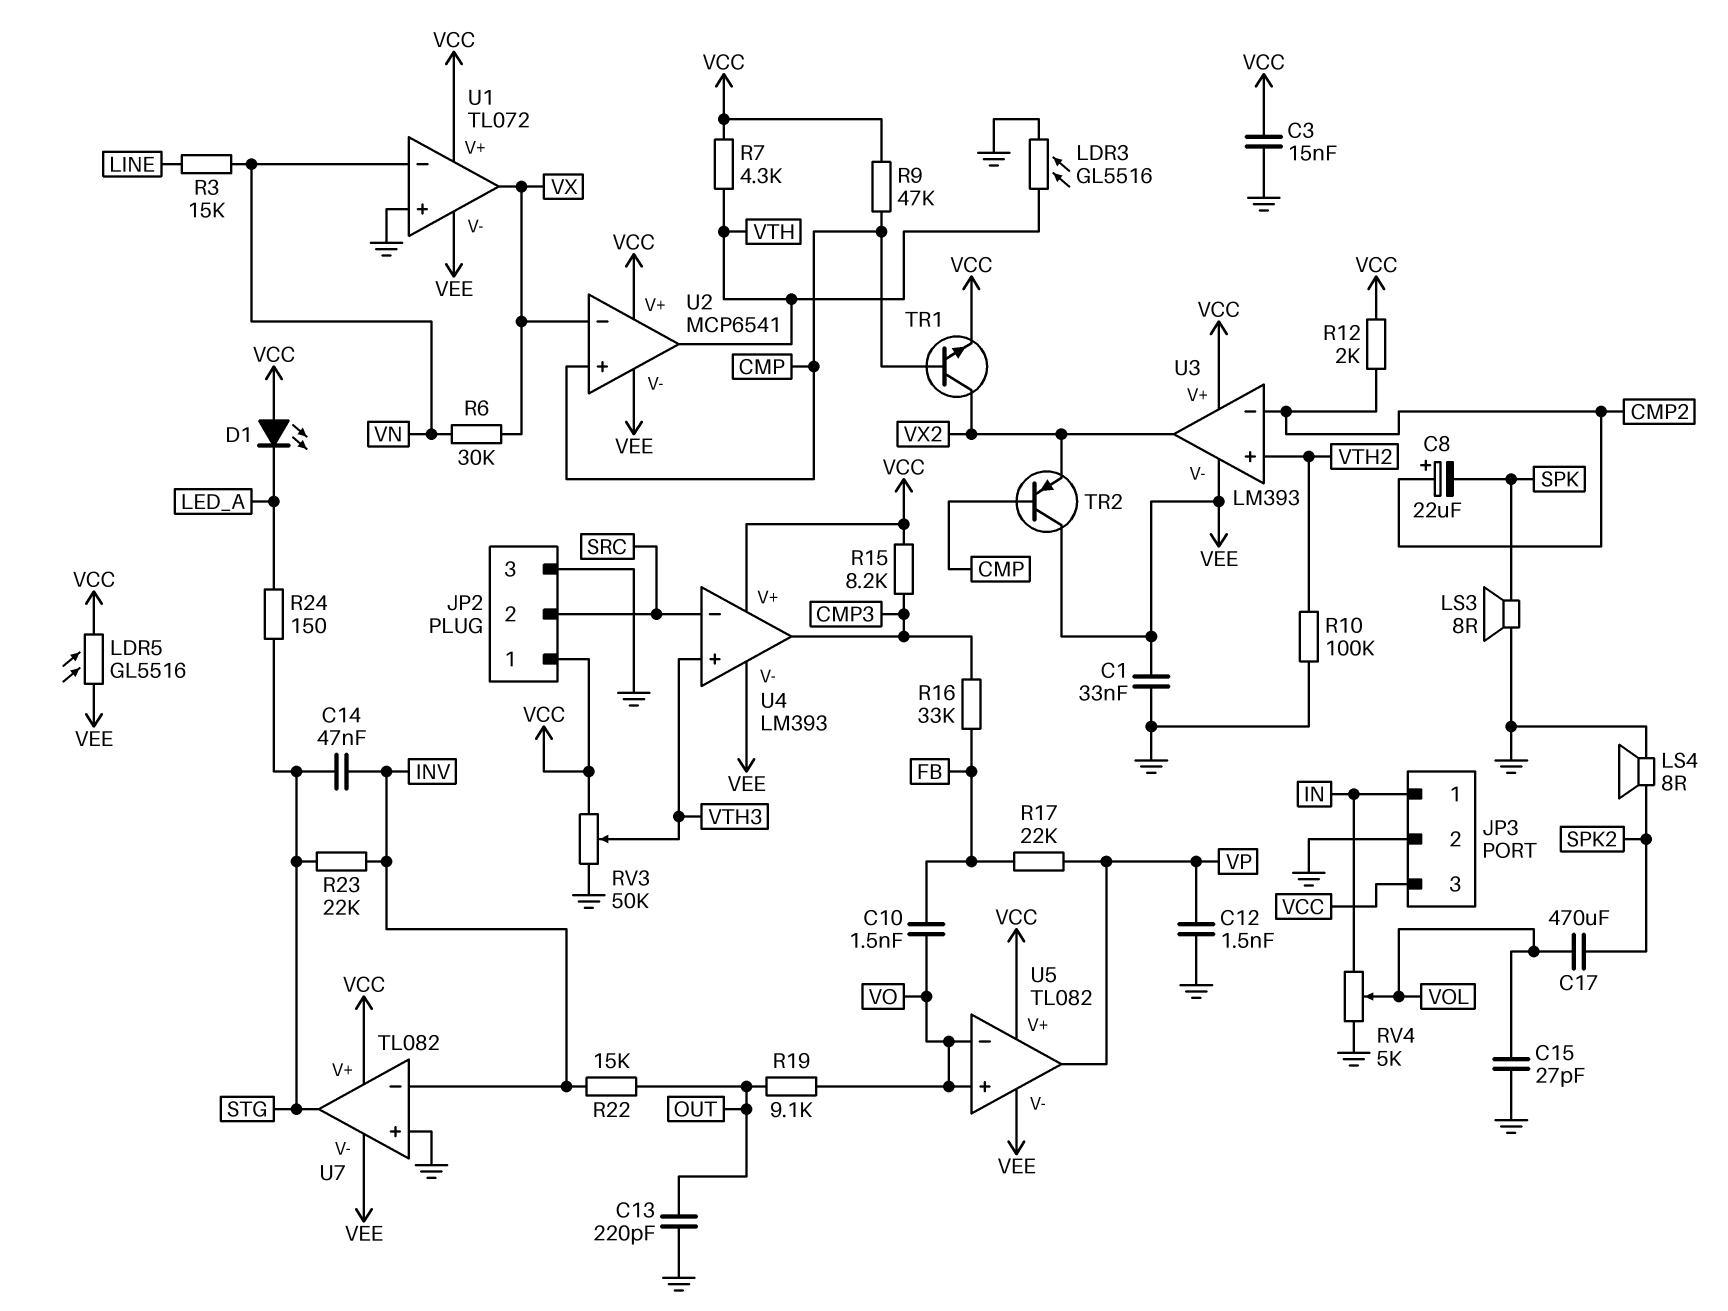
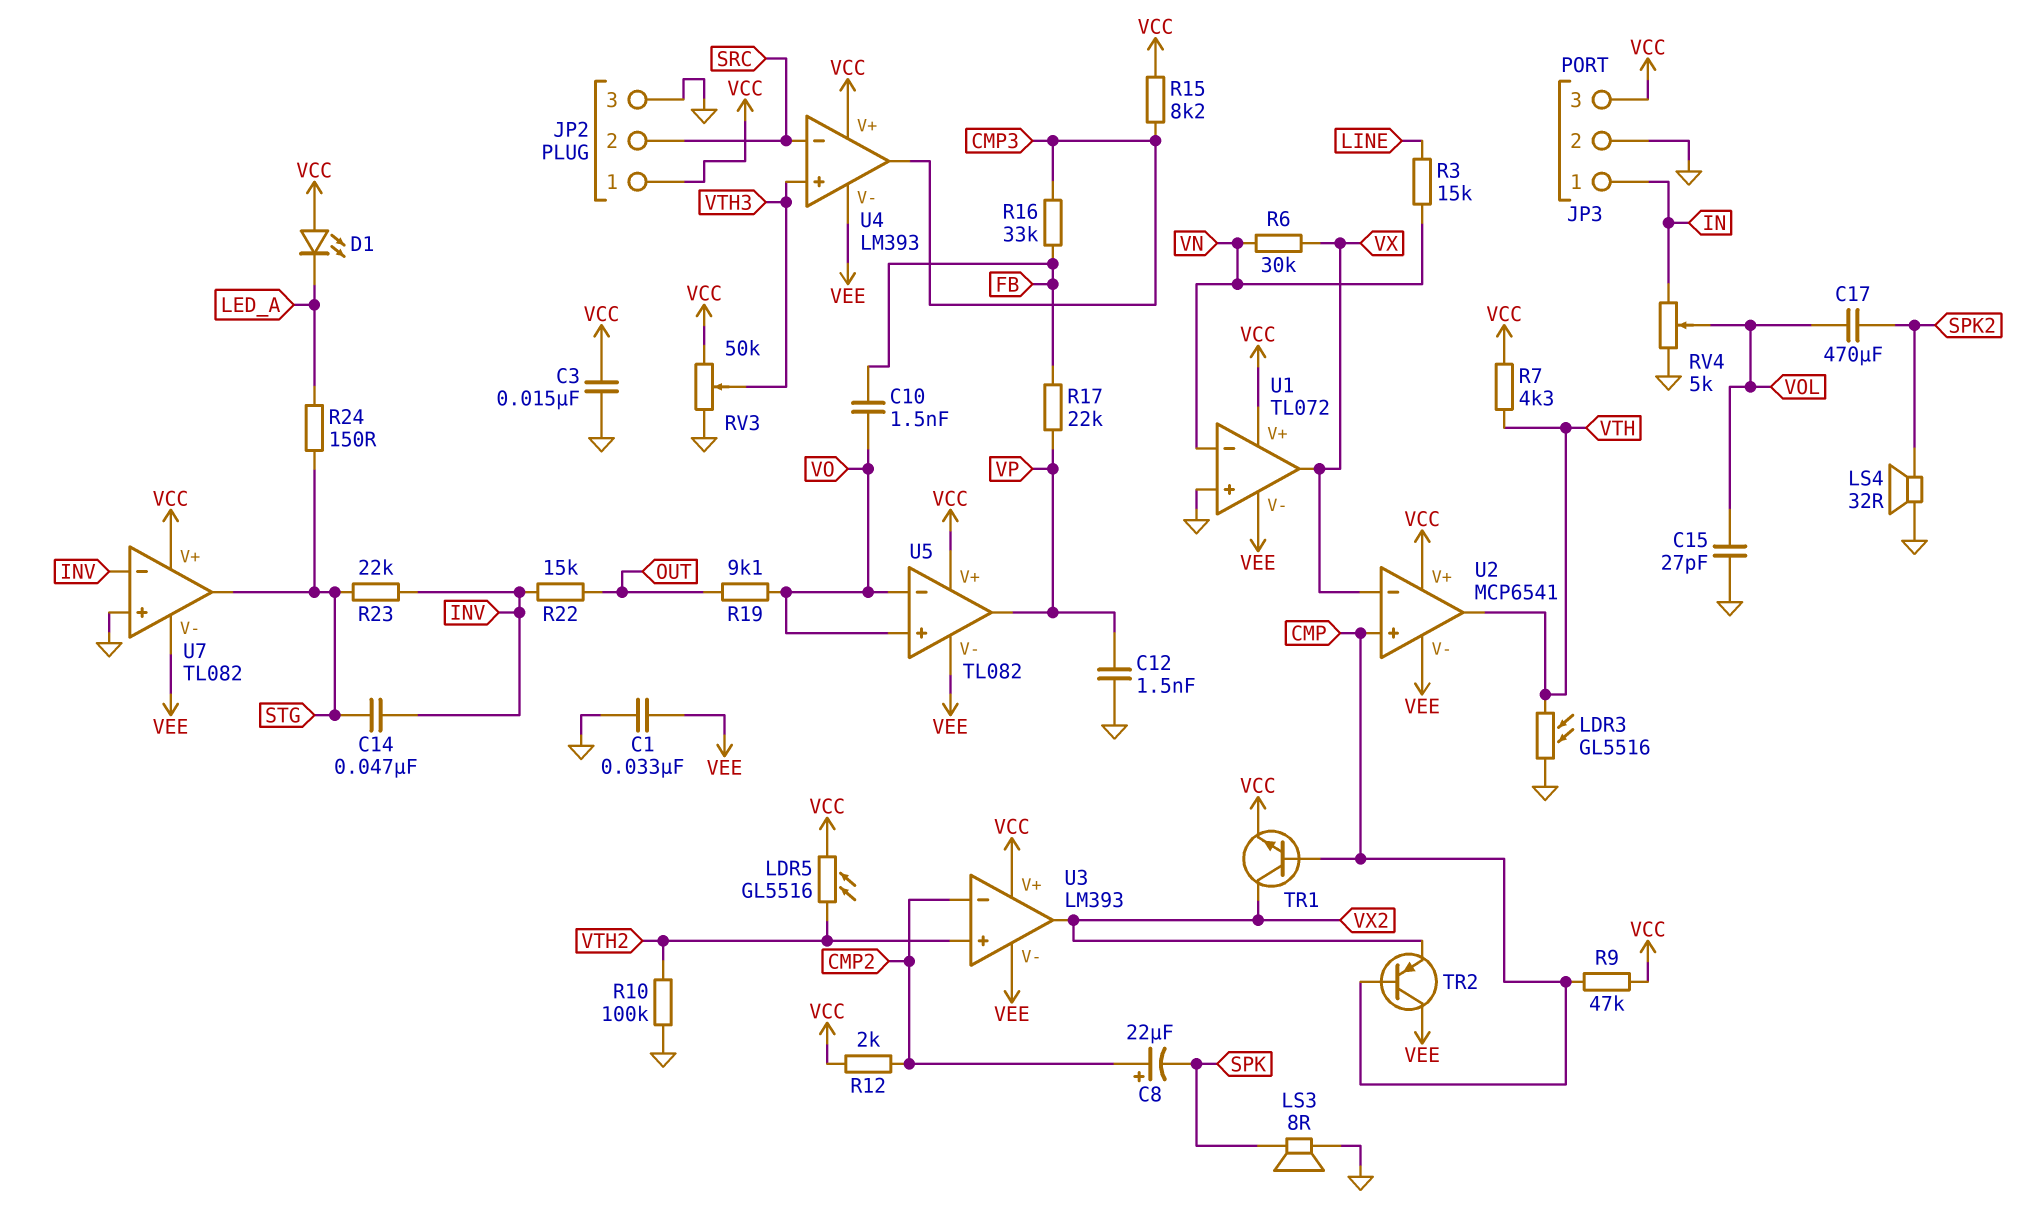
C13: 220pF (GND, OUT) -> none
LDR5: GL5516 (VCC, VEE) -> GL5516 (VCC, VTH2)
LS4: speaker 8R (GND, SPK2) -> speaker 32R (GND, SPK2)

